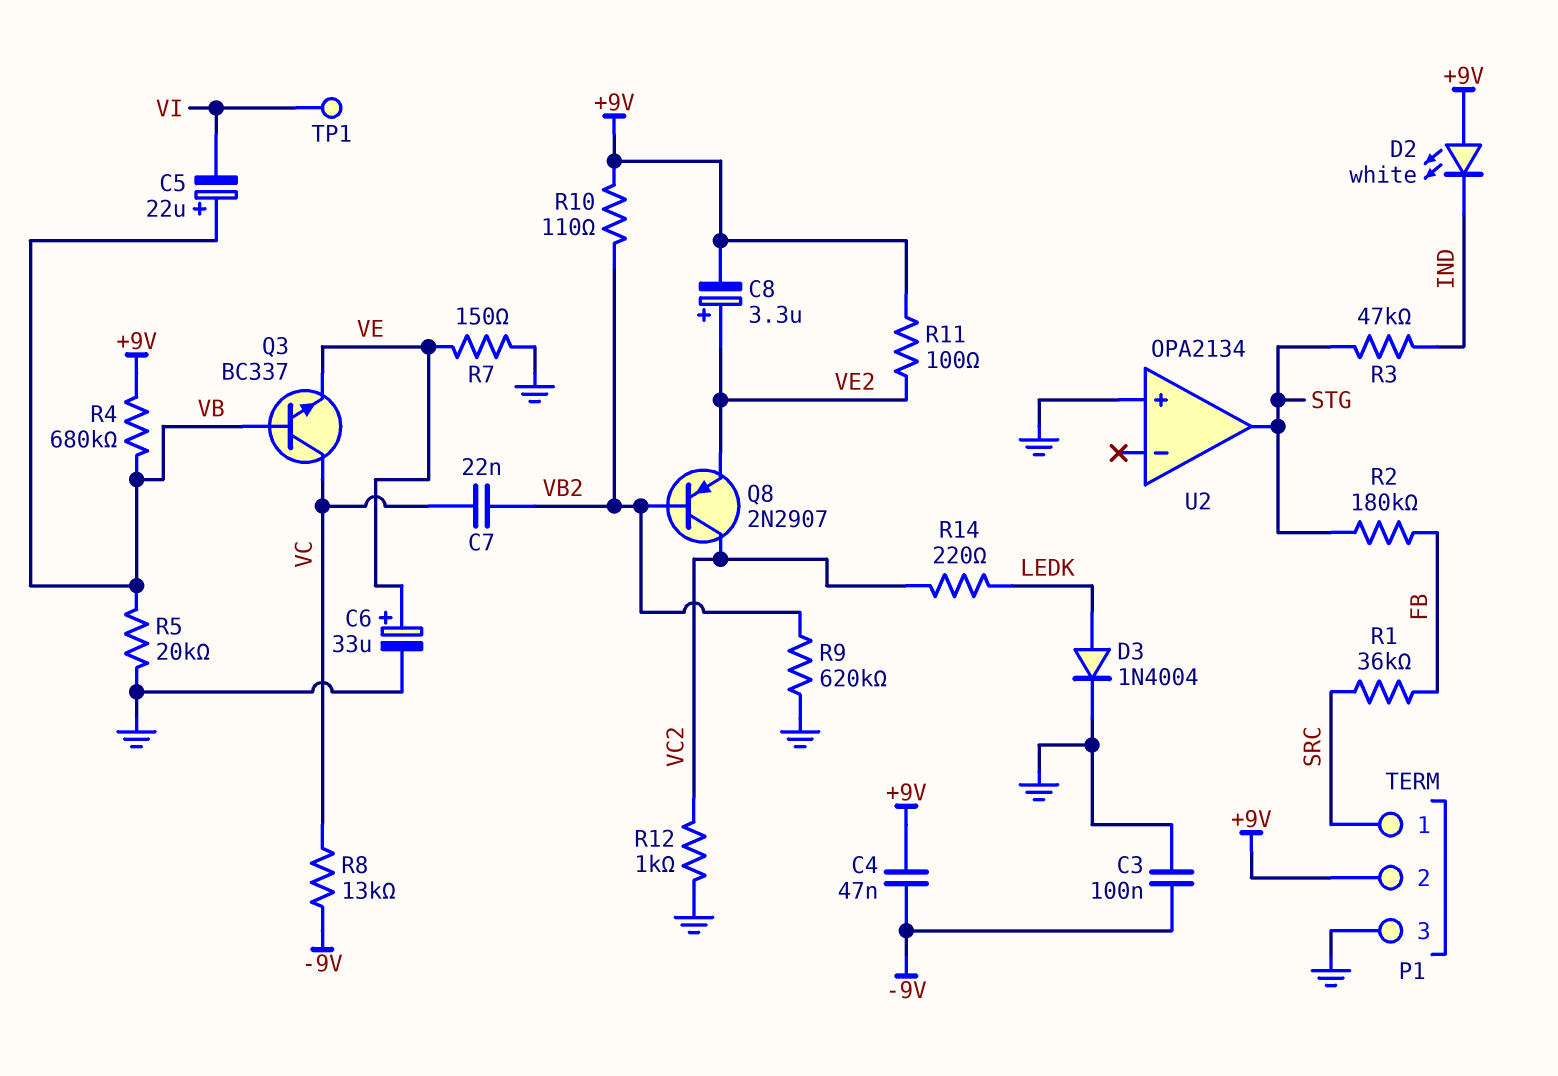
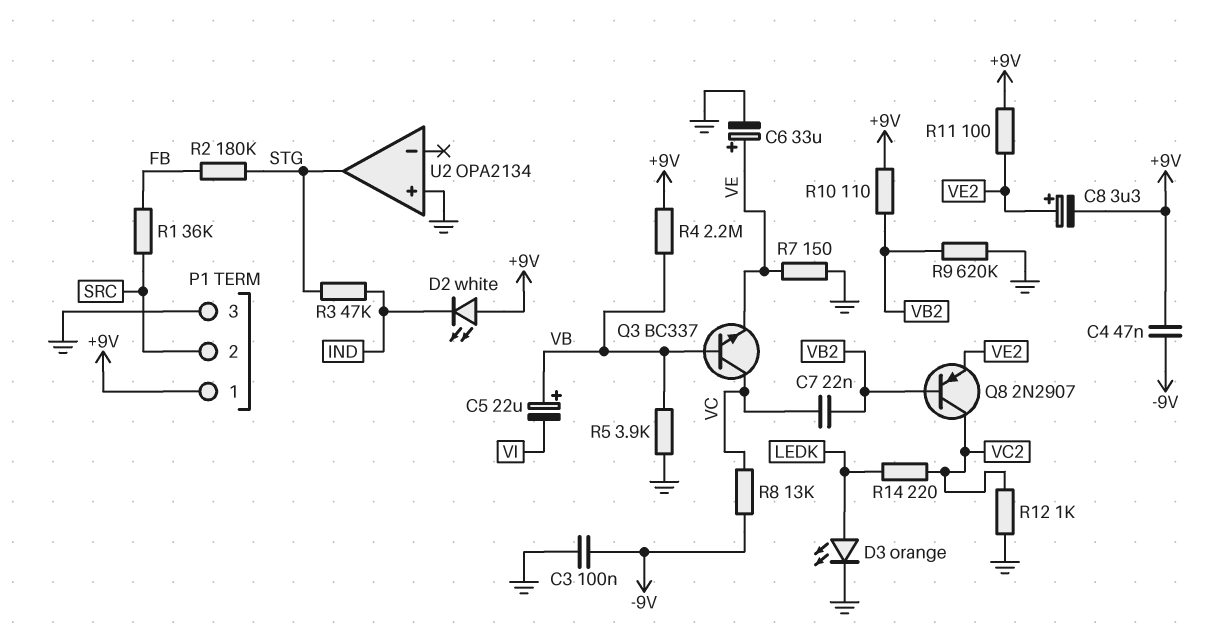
D3: diode 1N4004 (A LEDK, K GND) -> LED orange (A LEDK, K GND)
P1 pin 1: SRC -> +9V
P1 pin 2: +9V -> SRC
R4: 680k (+9V, VB) -> 2.2M (+9V, VB)
R5: 20k (GND, VB) -> 3.9k (GND, VB)
TP1: test point (VI) -> none

